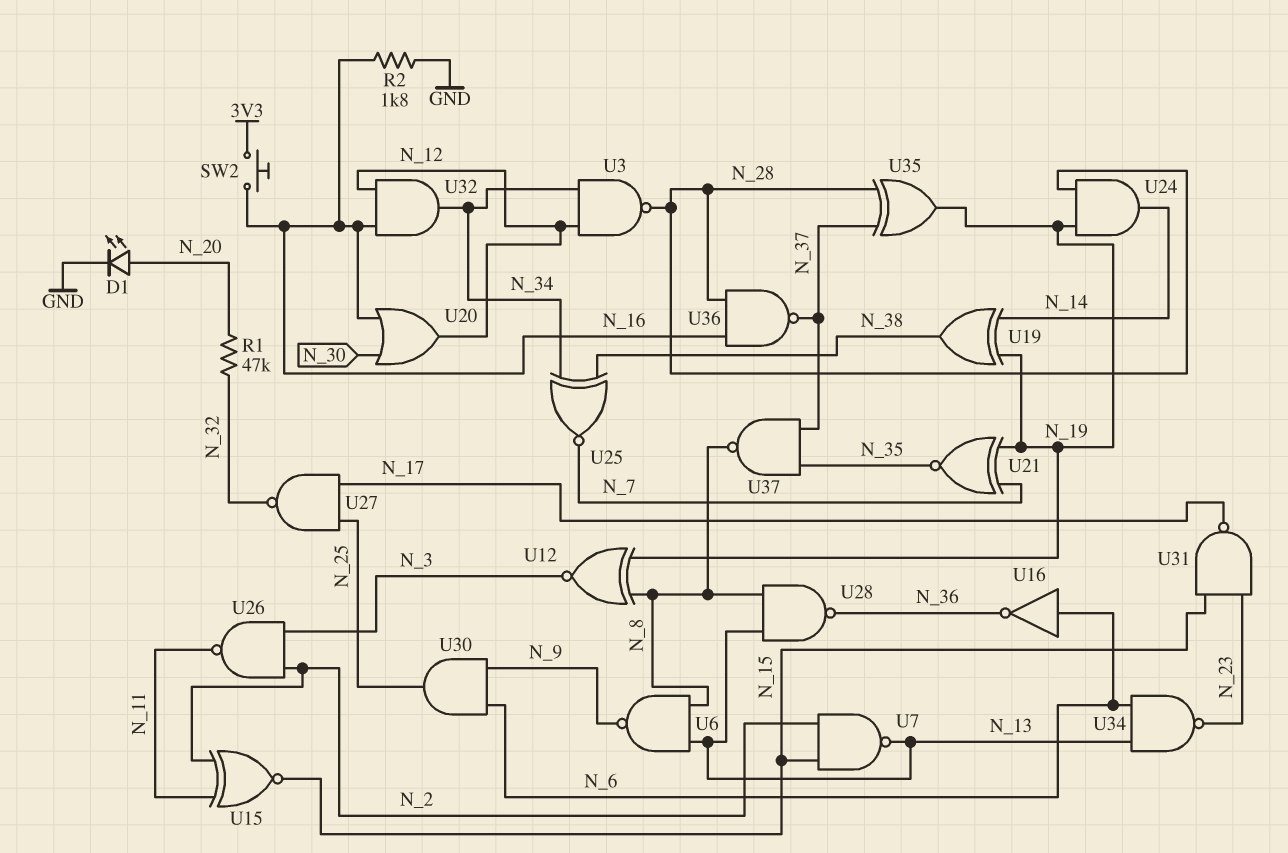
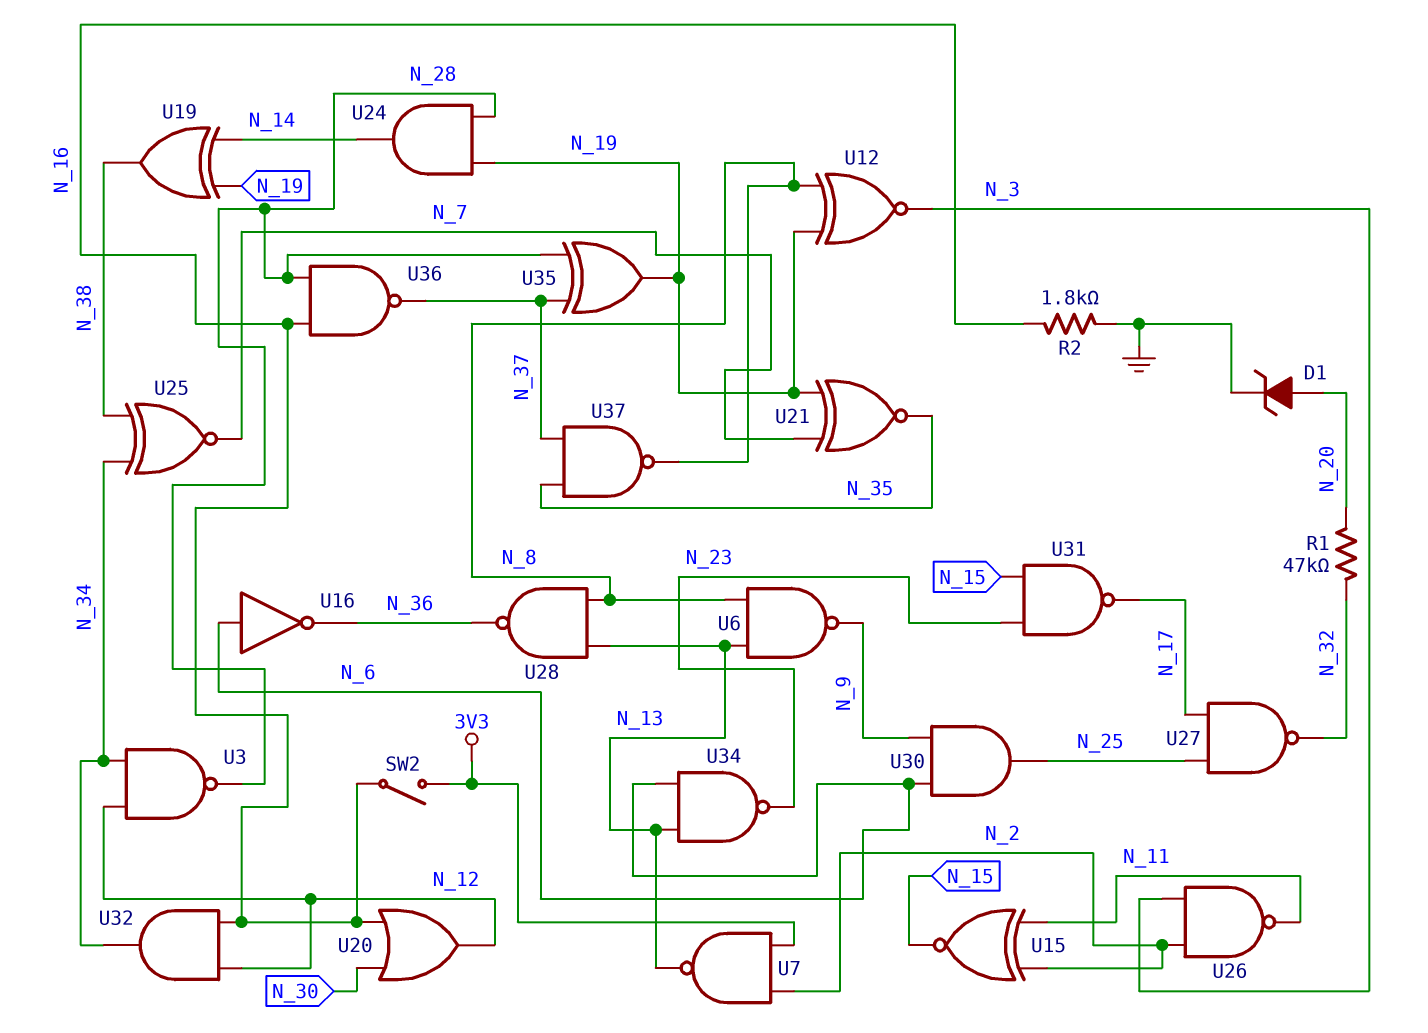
D1: LED (A N_20, K GND) -> zener (A N_20, K GND)
SW2: button (3V3, N_16) -> switch (3V3, N_16)
U7: NAND (in N_2, in N_15, out N_13) -> NAND (in 3V3, in N_2, out N_13)

